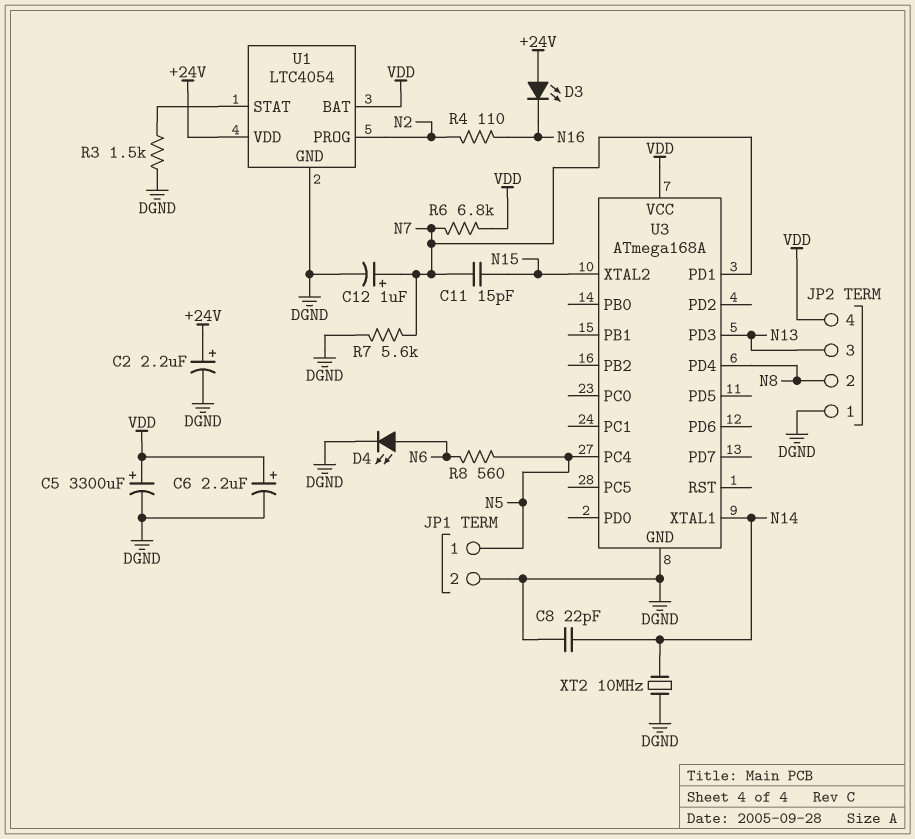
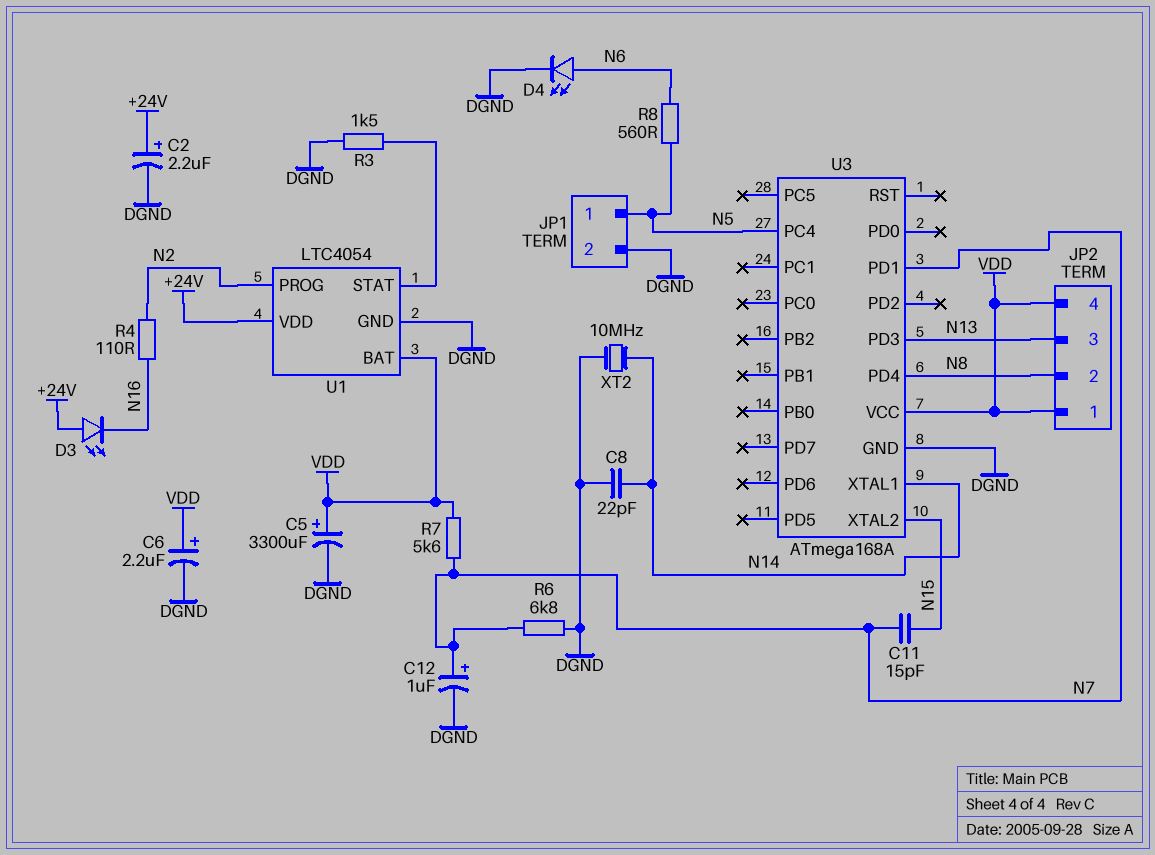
JP2 pin 1: DGND -> VDD
R6: 6.8k (N7, VDD) -> 6.8k (DGND, N7)
R7: 5.6k (DGND, N7) -> 5.6k (N7, VDD)

